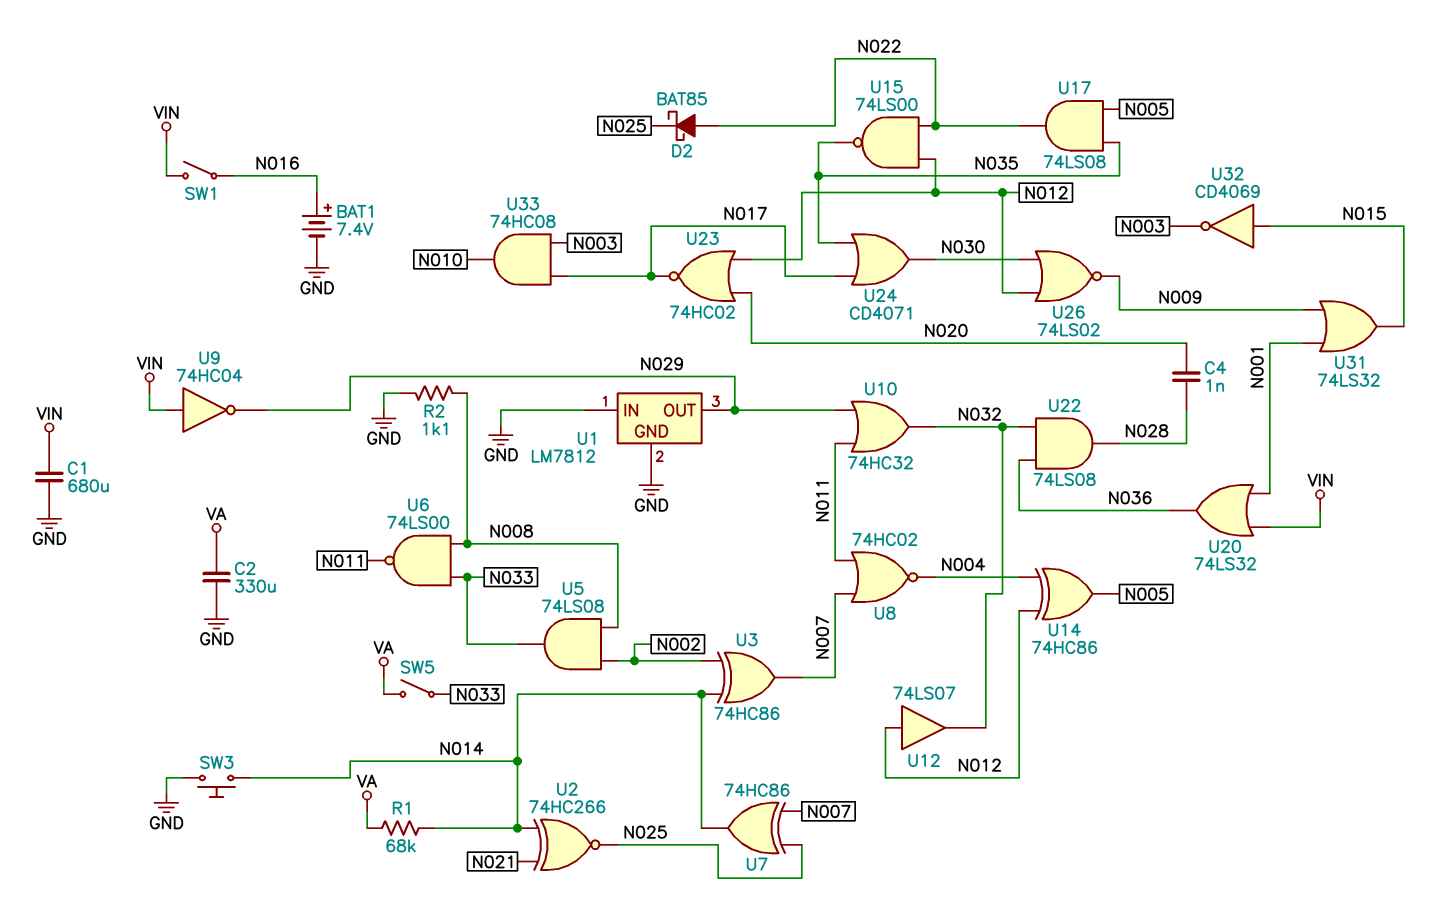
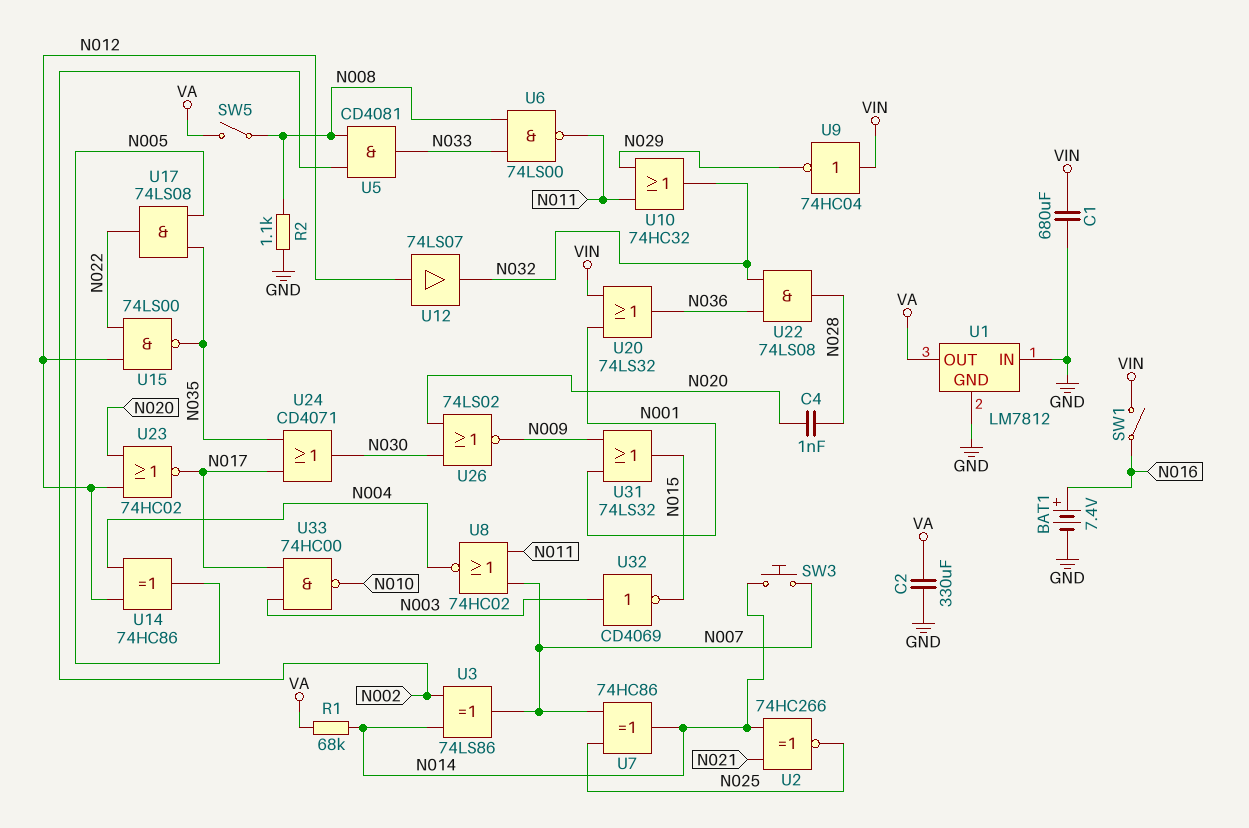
D2: schottky BAT85 (A N022, K N025) -> none
SW3: button (GND, N014) -> button (N007, N014)
SW5: switch (N033, VA) -> switch (N008, VA)
U1 pin OUT: N029 -> VA
U3: XOR 74HC86 (in N002, in N014, out N007) -> XOR 74LS86 (in N002, in N014, out N007)
U5: AND 74LS08 (in N002, in N008, out N033) -> AND CD4081 (in N002, in N008, out N033)
U26: NOR 74LS02 (in N012, in N030, out N009) -> NOR 74LS02 (in N020, in N030, out N009)
U32: NOT CD4069 (in N015, out N003) -> NOT CD4069 (in N003, out N015)
U33: AND 74HC08 (in N003, in N017, out N010) -> NAND 74HC00 (in N003, in N017, out N010)

